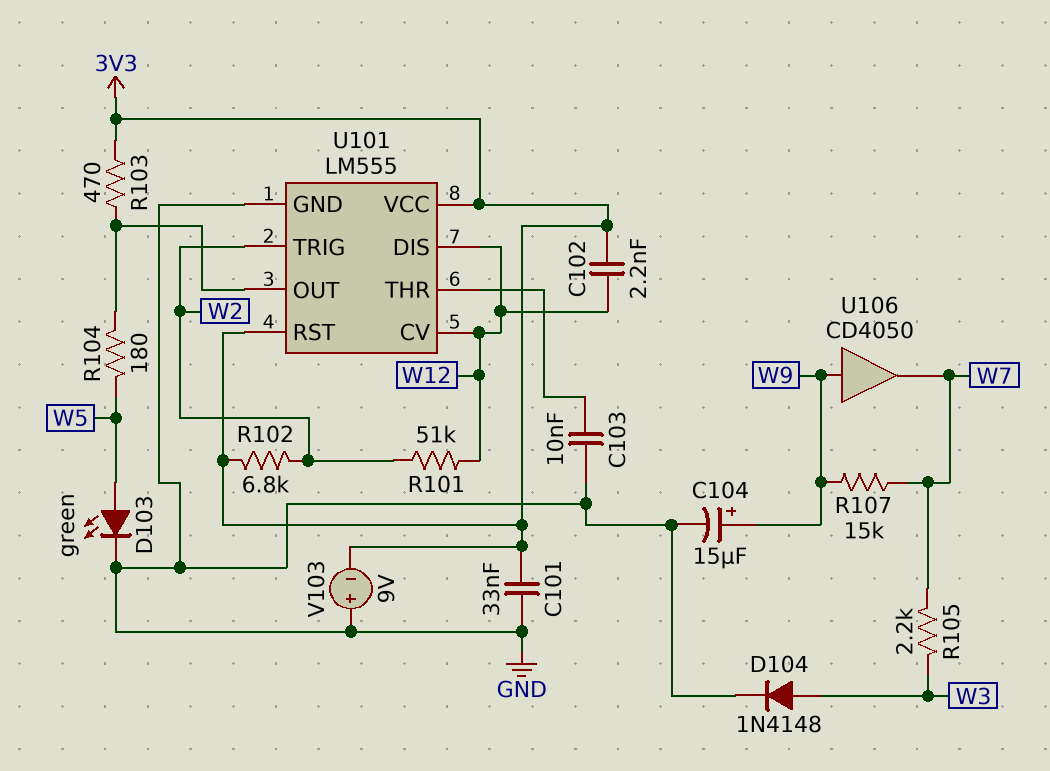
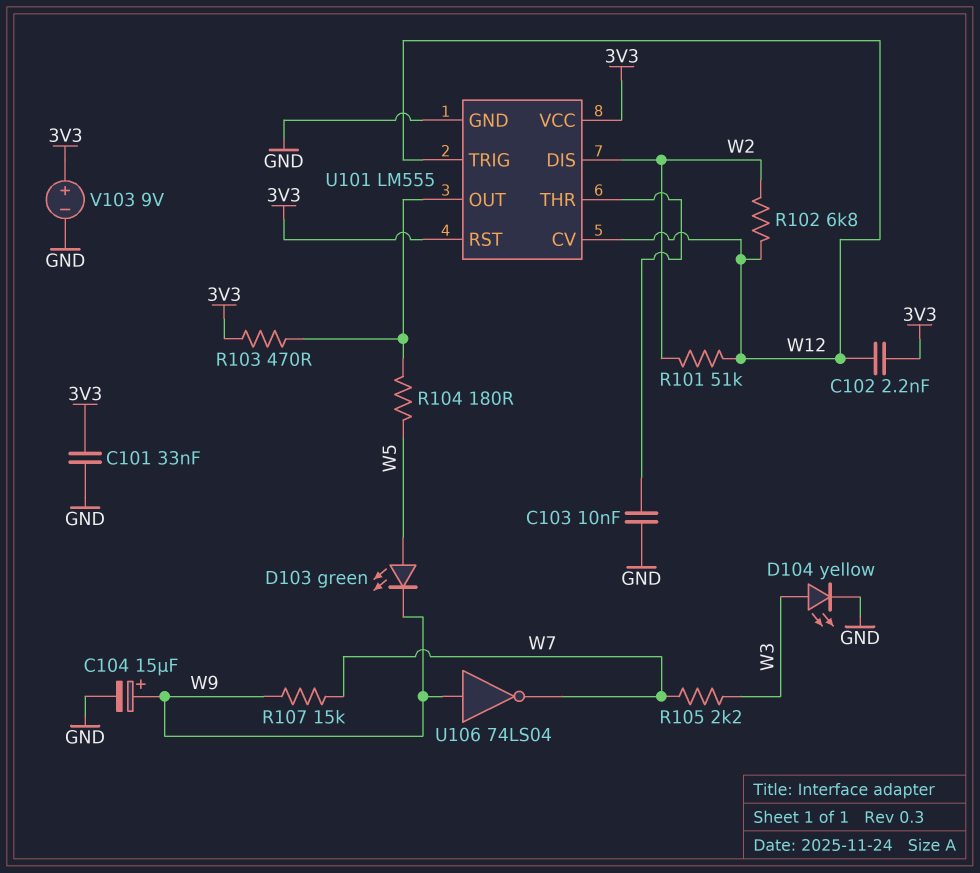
D103: LED green (A W5, K GND) -> LED green (A W5, K W9)
D104: diode 1N4148 (A W3, K GND) -> LED yellow (A W3, K GND)
R102: 6.8k (3V3, W2) -> 6.8k (W2, W12)
U101 pin DIS: W12 -> W2
U101 pin TRIG: W2 -> W12
U106: buffer CD4050 (in W9, out W7) -> NOT 74LS04 (in W9, out W7)
V103: 9V (plus GND, minus 3V3) -> 9V (plus 3V3, minus GND)

